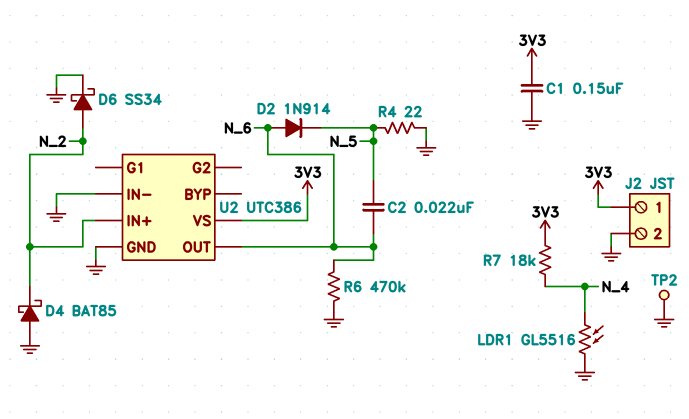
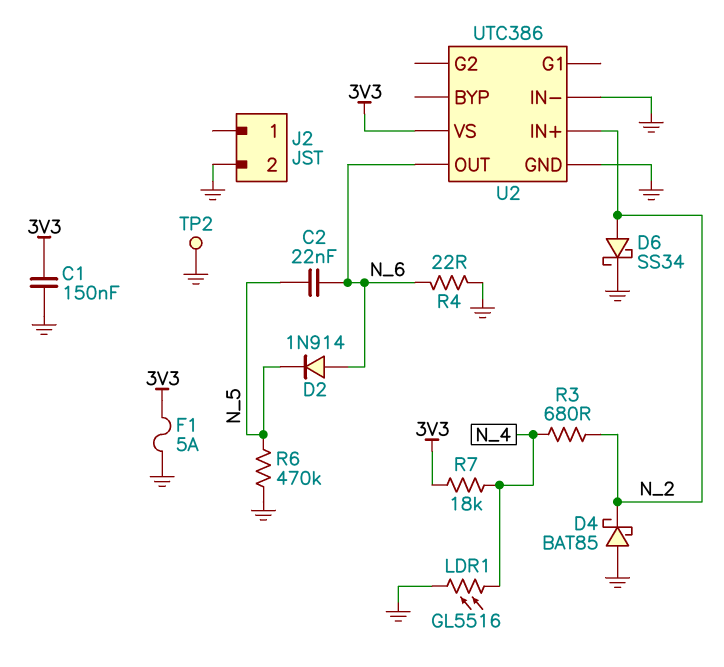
F1: none -> 5A (3V3, GND)
J2 pin 1: 3V3 -> none
R3: none -> 680 (N_2, N_4)
R4: 22 (GND, N_5) -> 22 (GND, N_6)
R6: 470k (GND, N_6) -> 470k (GND, N_5)

